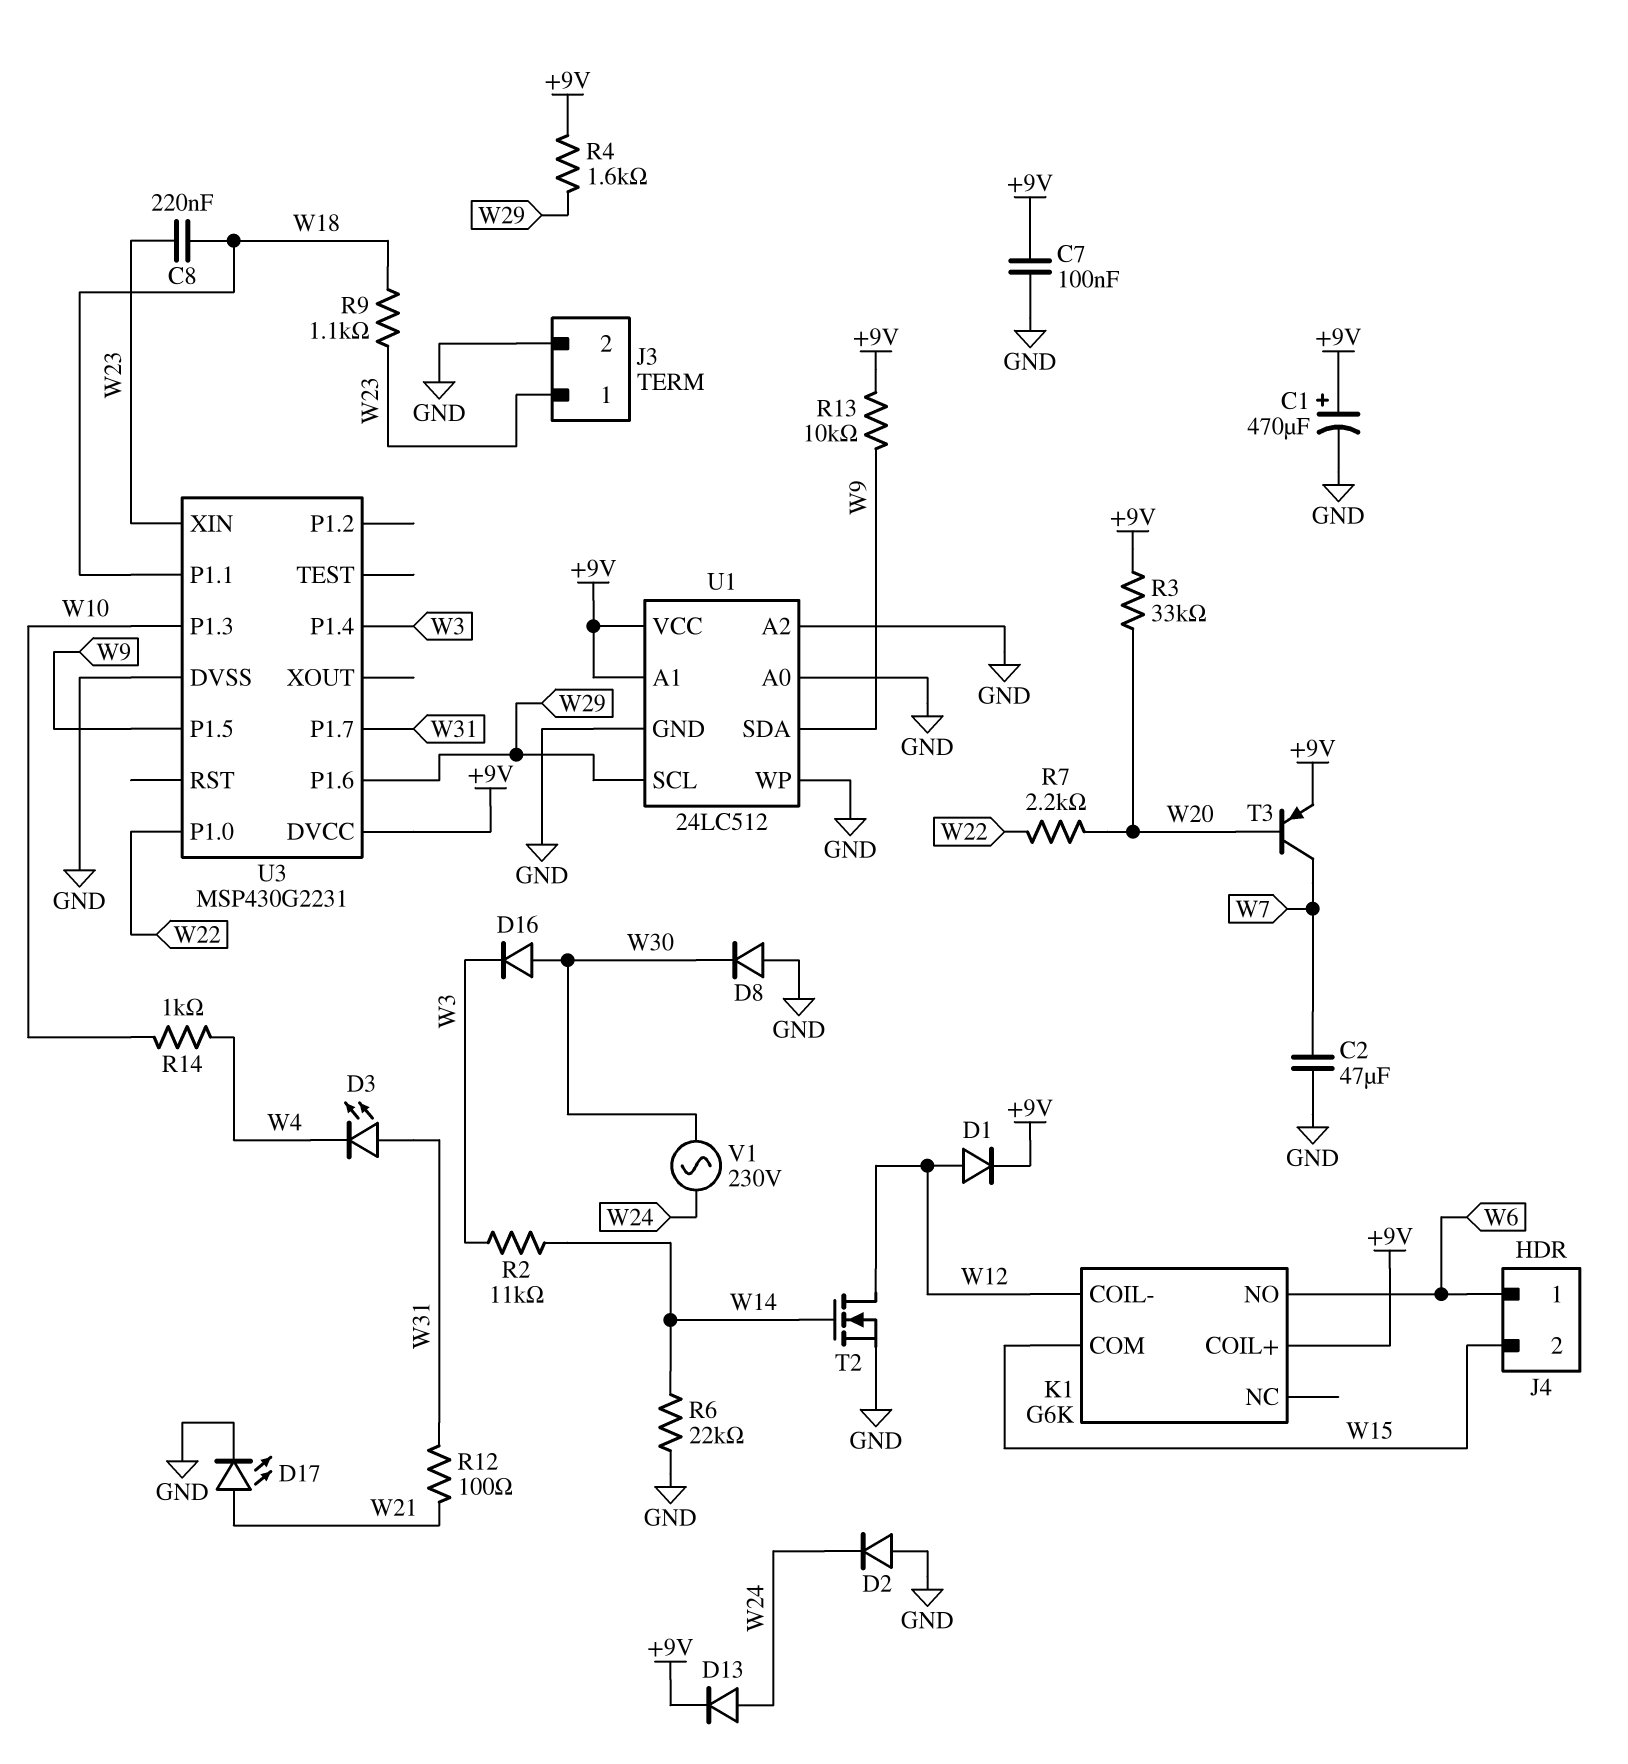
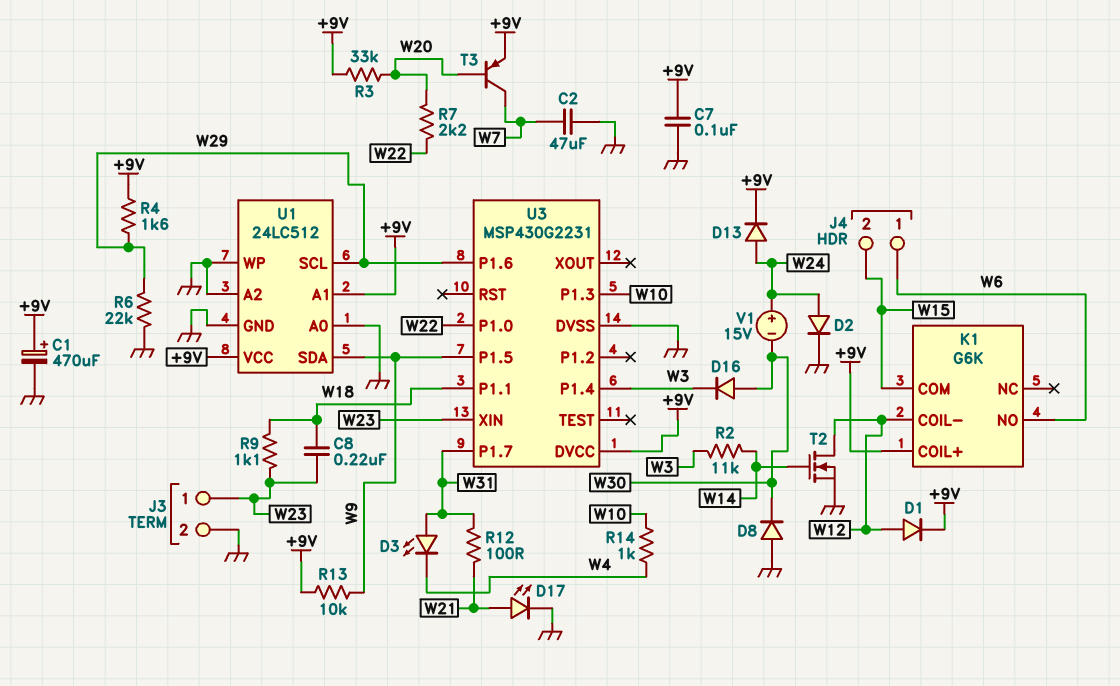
D2: diode (A GND, K W24) -> diode (A W24, K GND)
R6: 22k (GND, W14) -> 22k (GND, W29)
V1: AC 230V (W24, W30) -> 15V (plus W24, minus W30)

